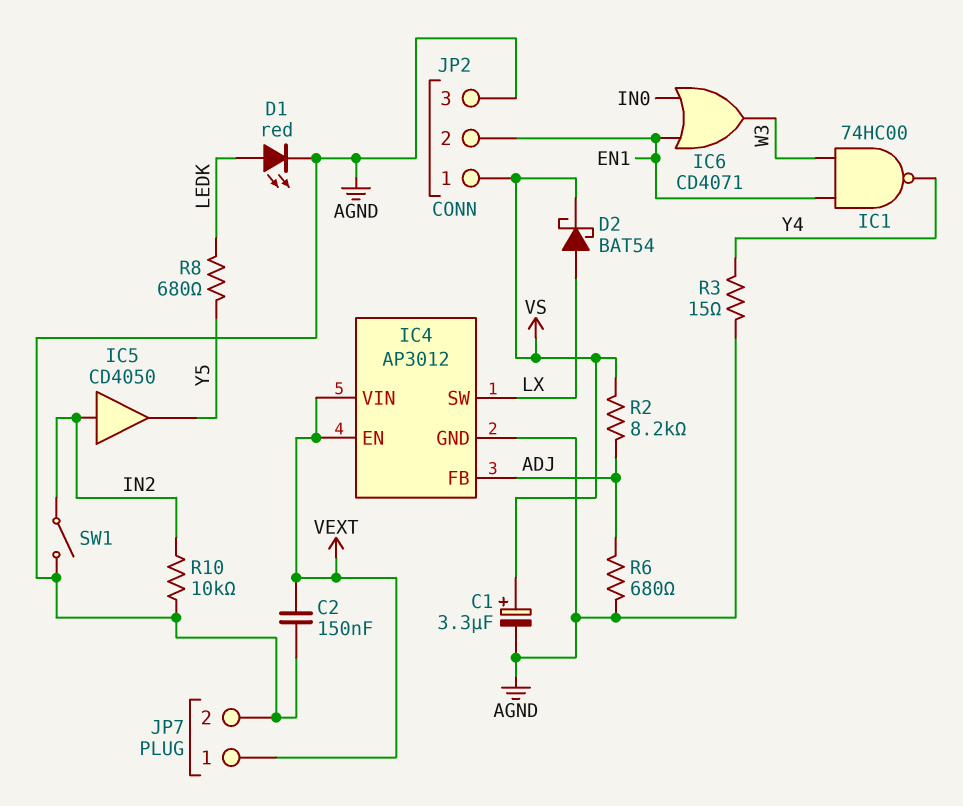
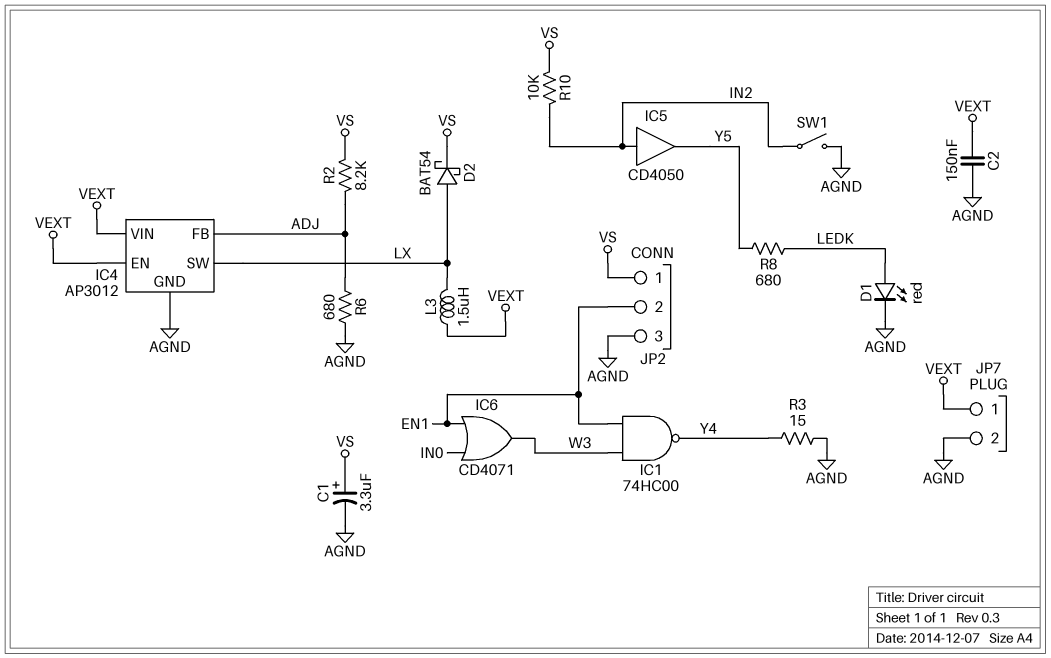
L3: none -> 1.5uH (LX, VEXT)
R10: 10k (AGND, IN2) -> 10k (IN2, VS)

